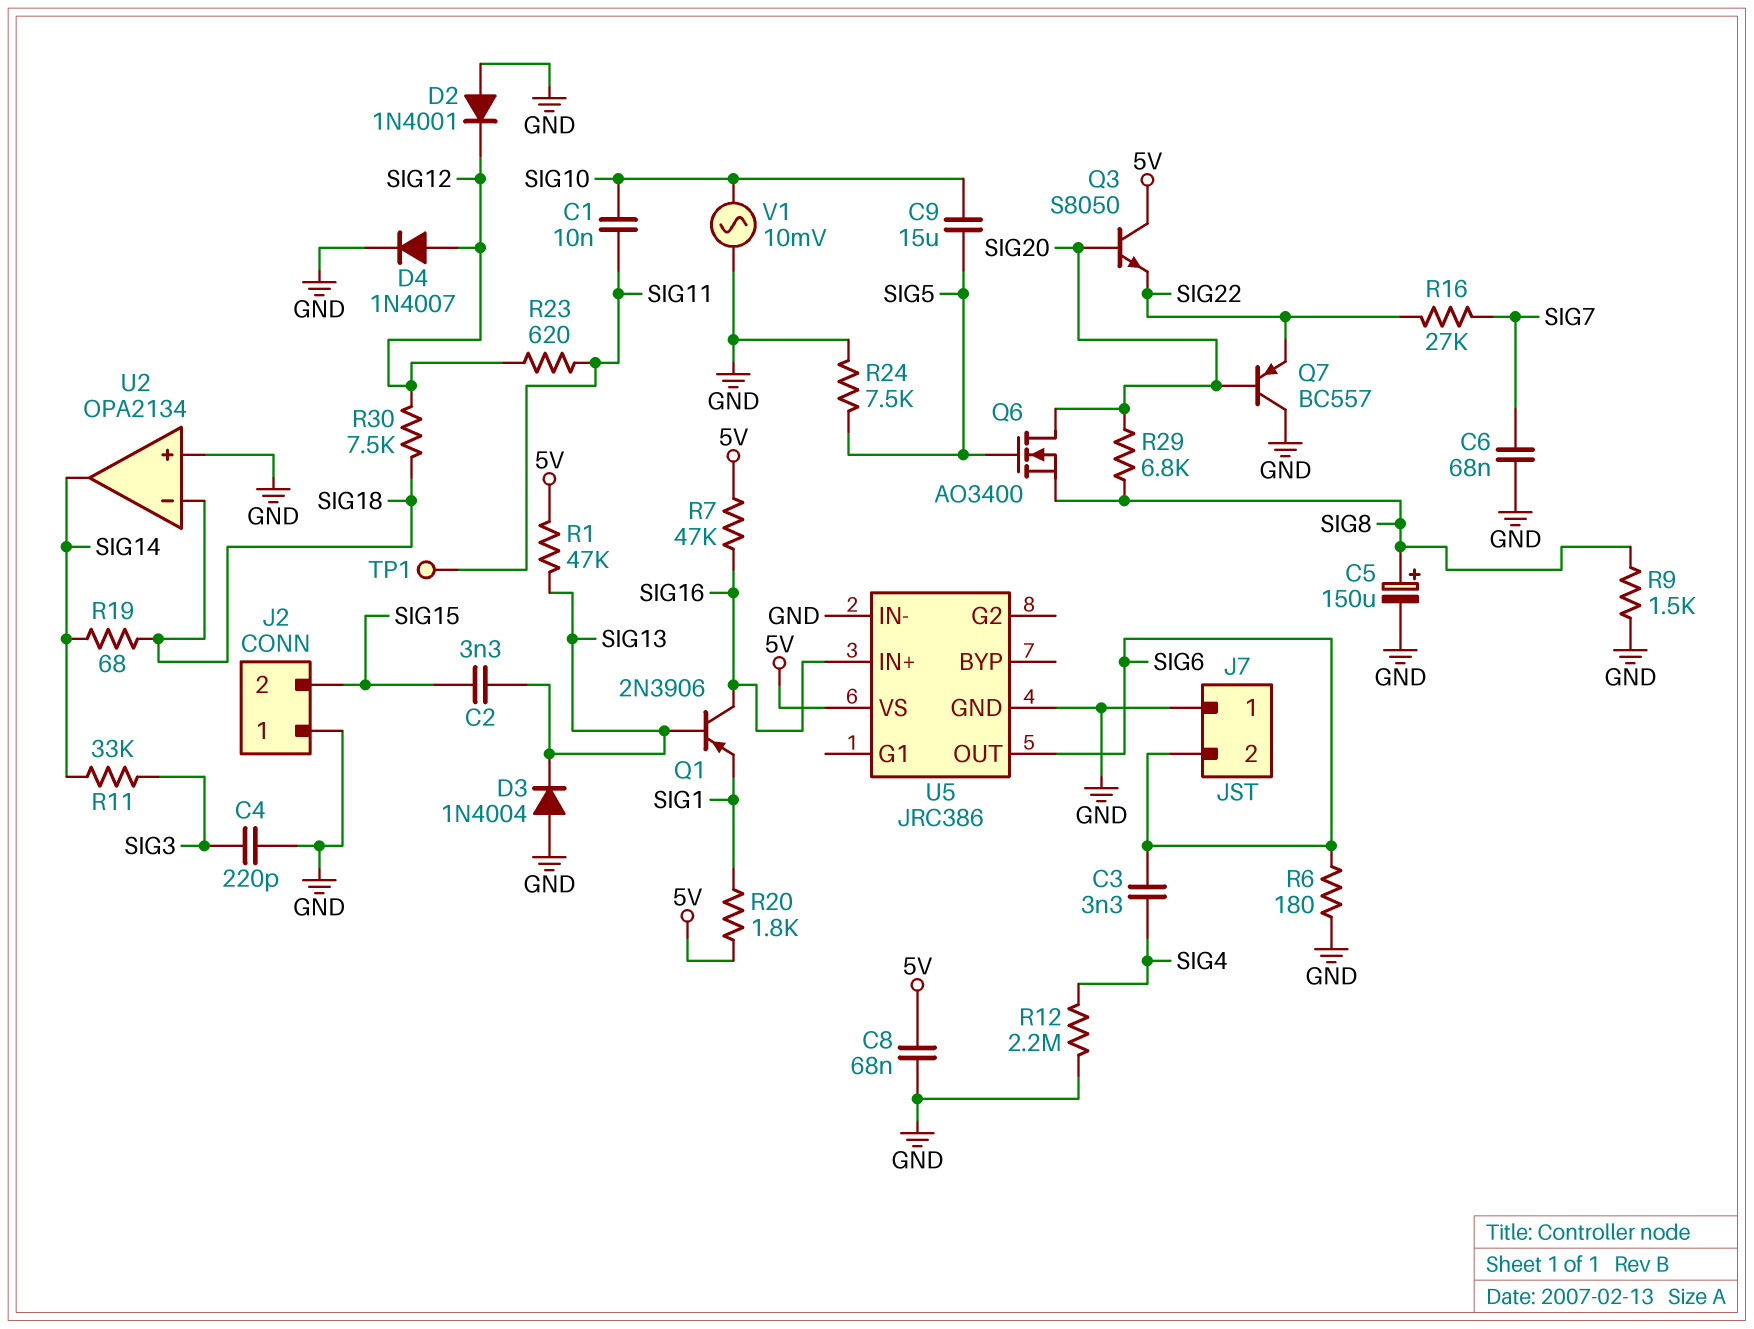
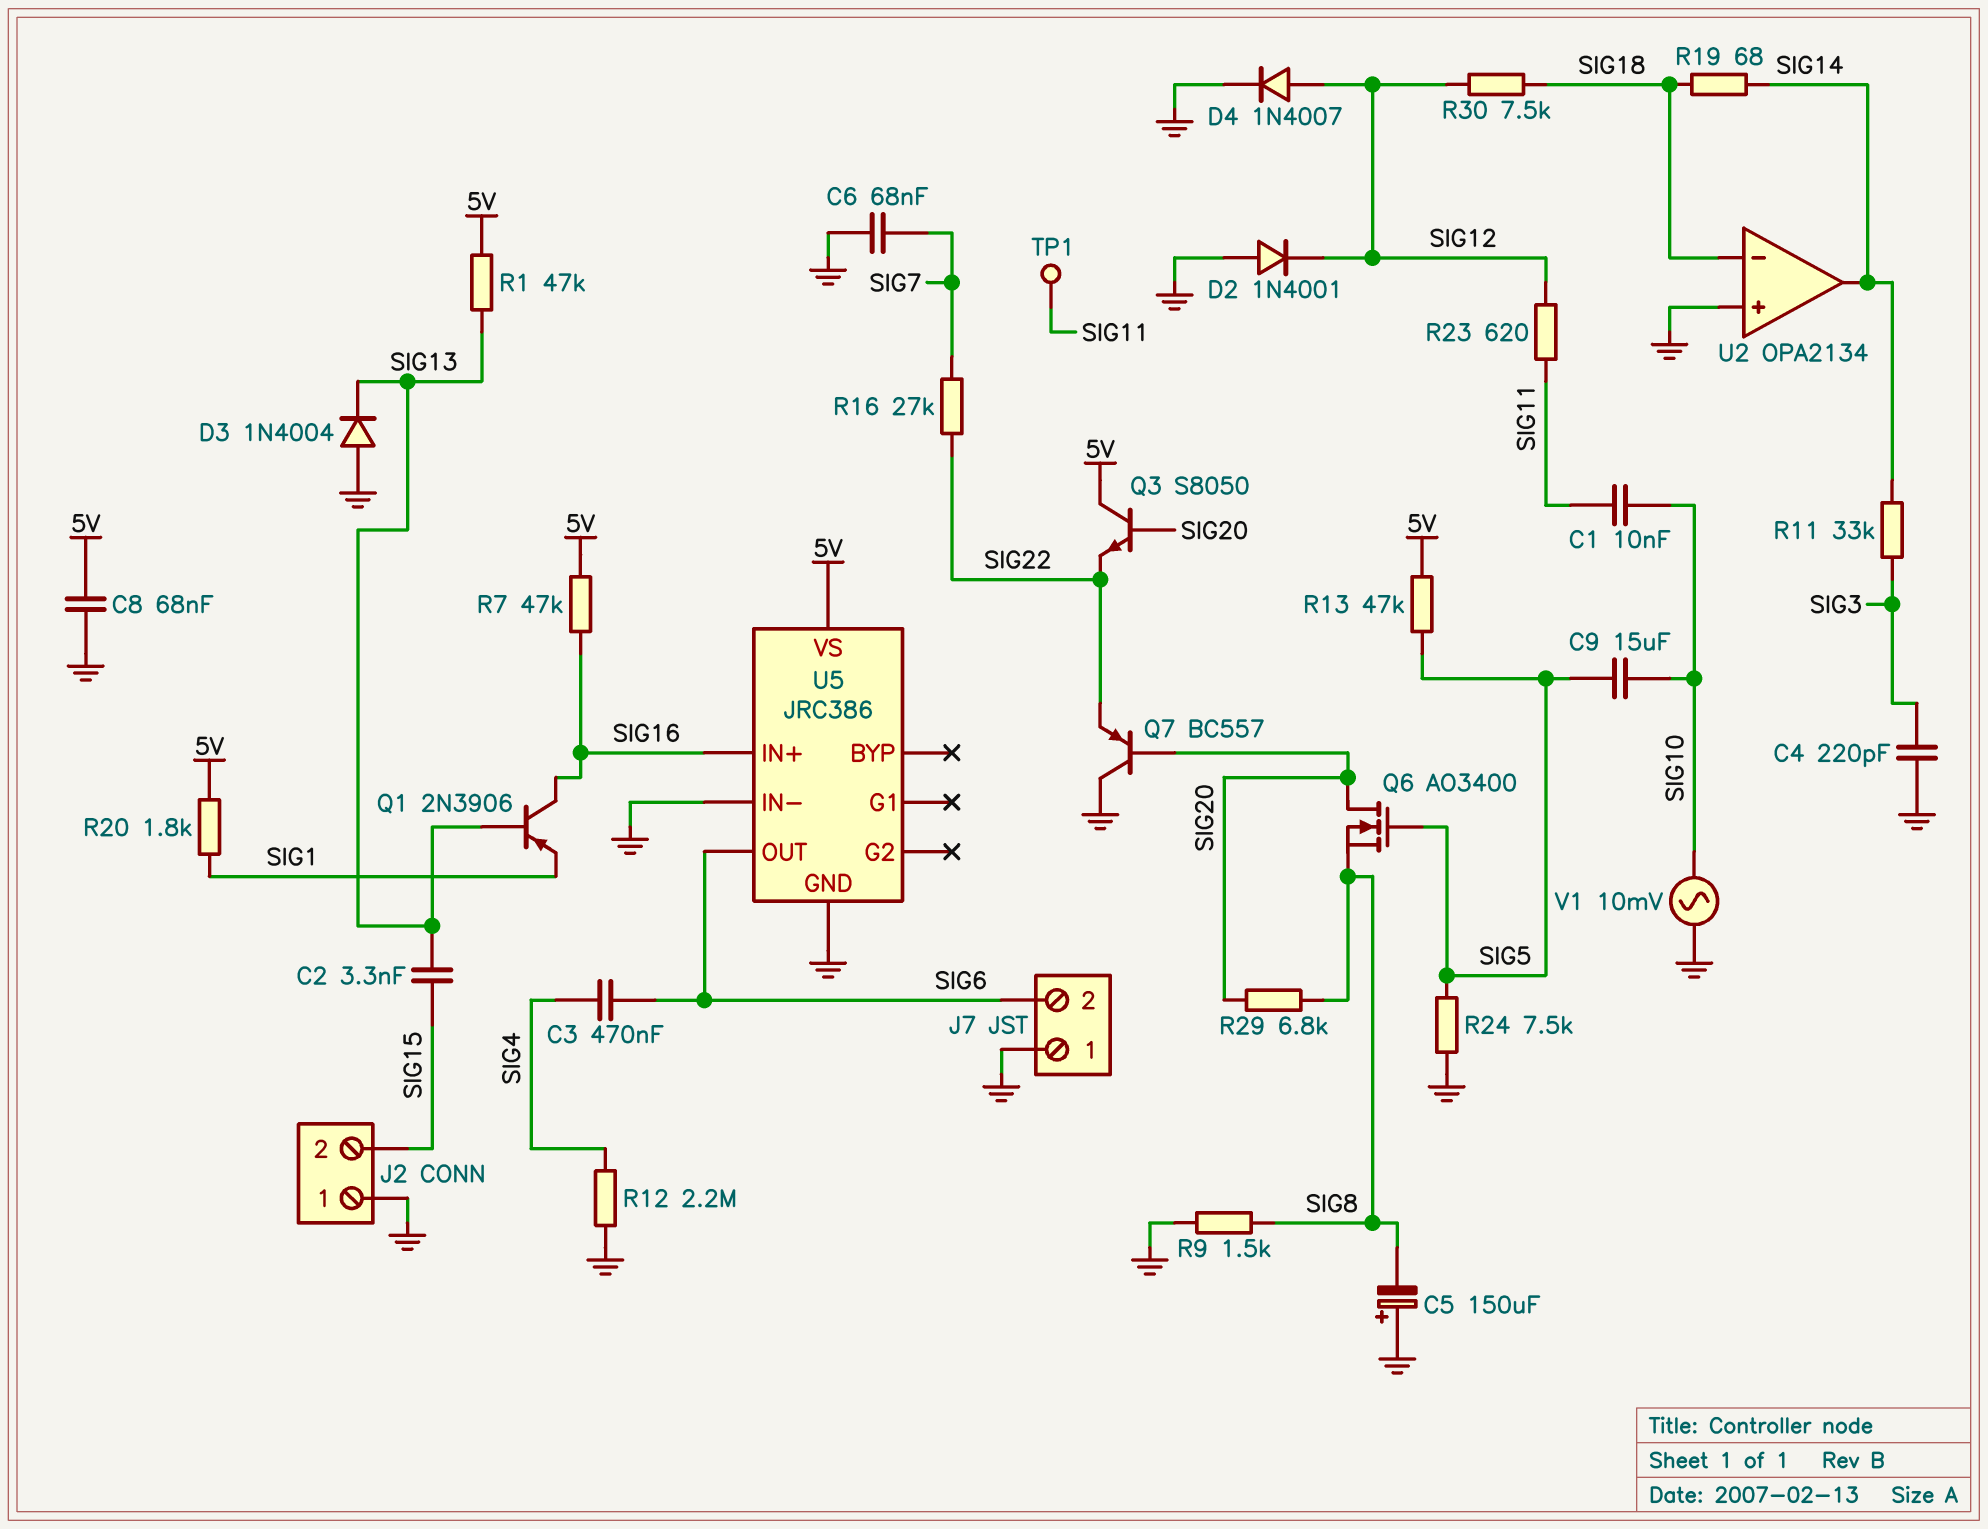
C3: 3.3nF (SIG4, SIG6) -> 470nF (SIG4, SIG6)
C5: 150uF (plus SIG8, minus GND) -> 150uF (plus GND, minus SIG8)
R6: 180 (GND, SIG6) -> none
R13: none -> 47k (5V, SIG5)

